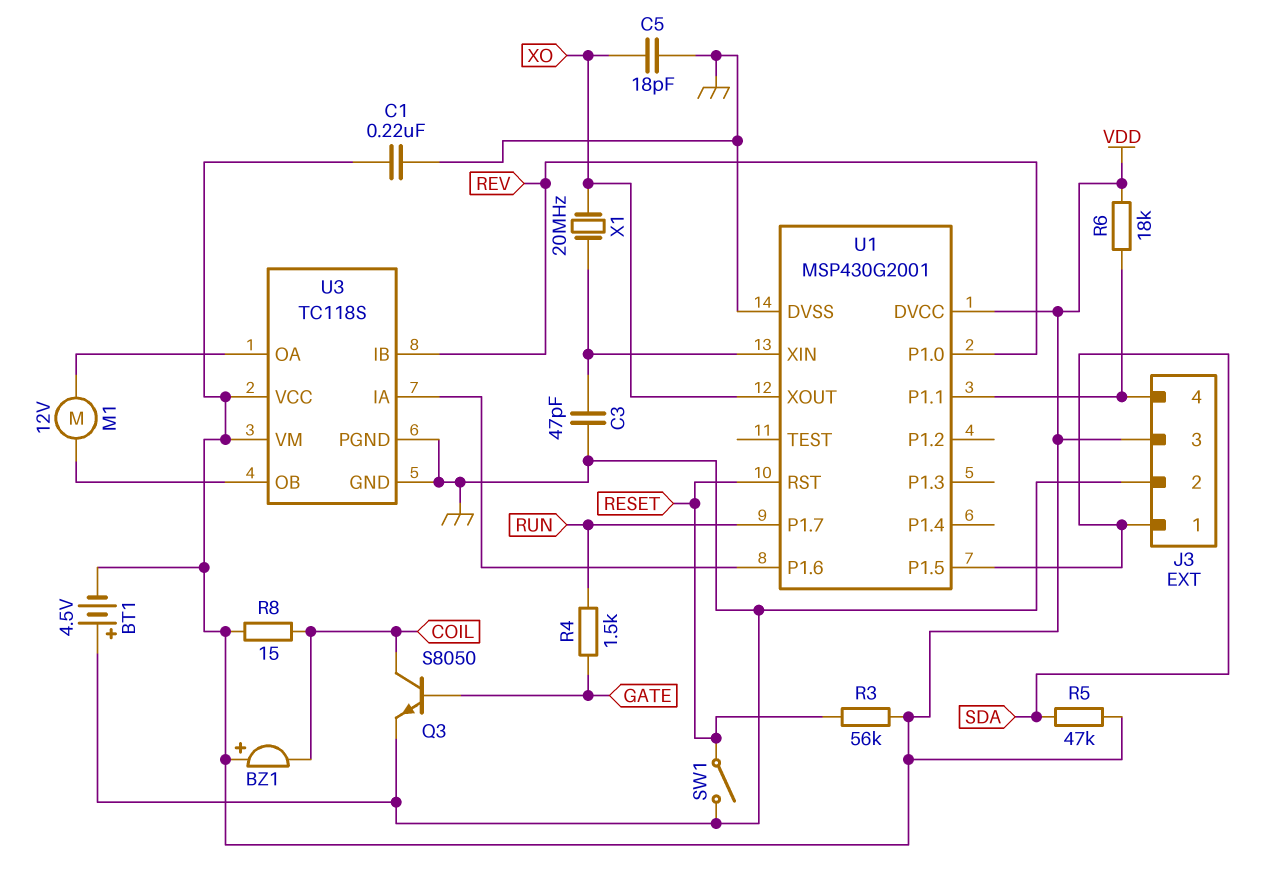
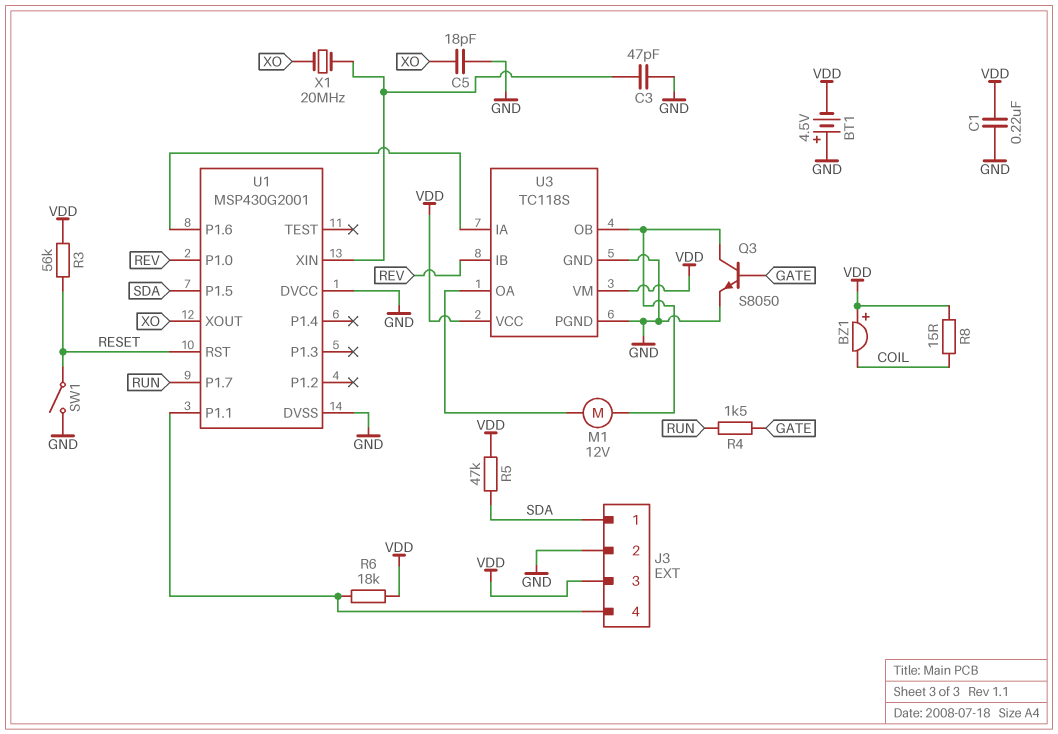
Q3: NPN S8050 (B GATE, C COIL, E GND) -> NPN S8050 (B GATE, C U3/OB, E GND)
U1 pin DVCC: VDD -> GND

